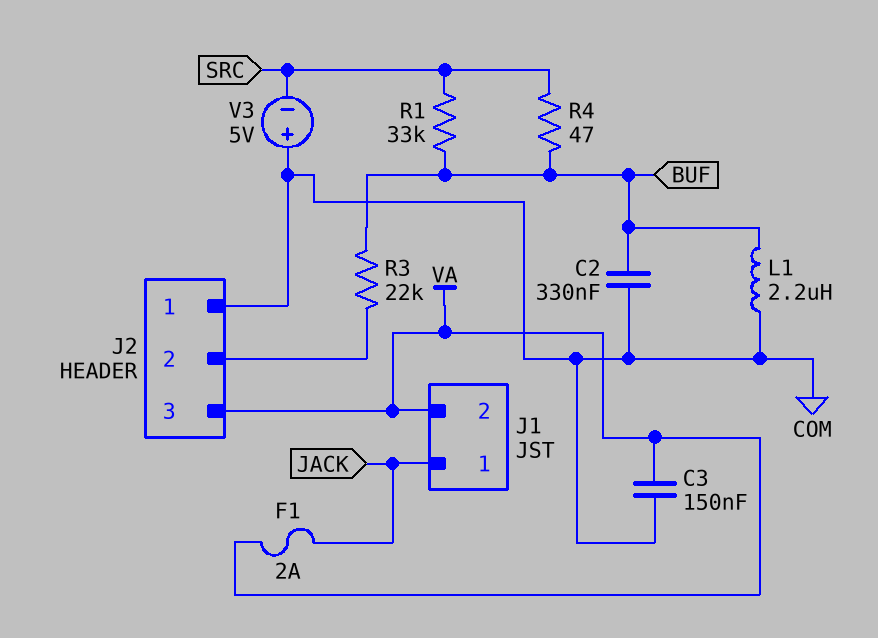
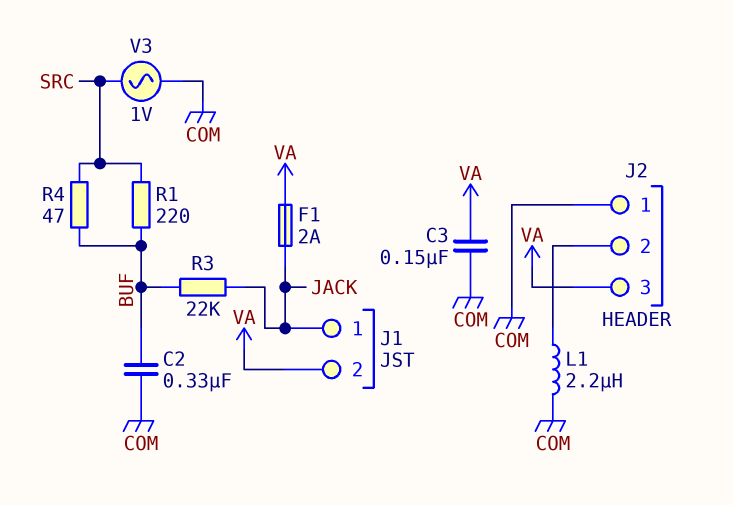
L1: 2.2uH (BUF, COM) -> 2.2uH (COM, J2/2)
R1: 33k (BUF, SRC) -> 220 (BUF, SRC)
R3: 22k (BUF, J2/2) -> 22k (BUF, JACK)
V3: 5V (plus COM, minus SRC) -> AC 1V (COM, SRC)

